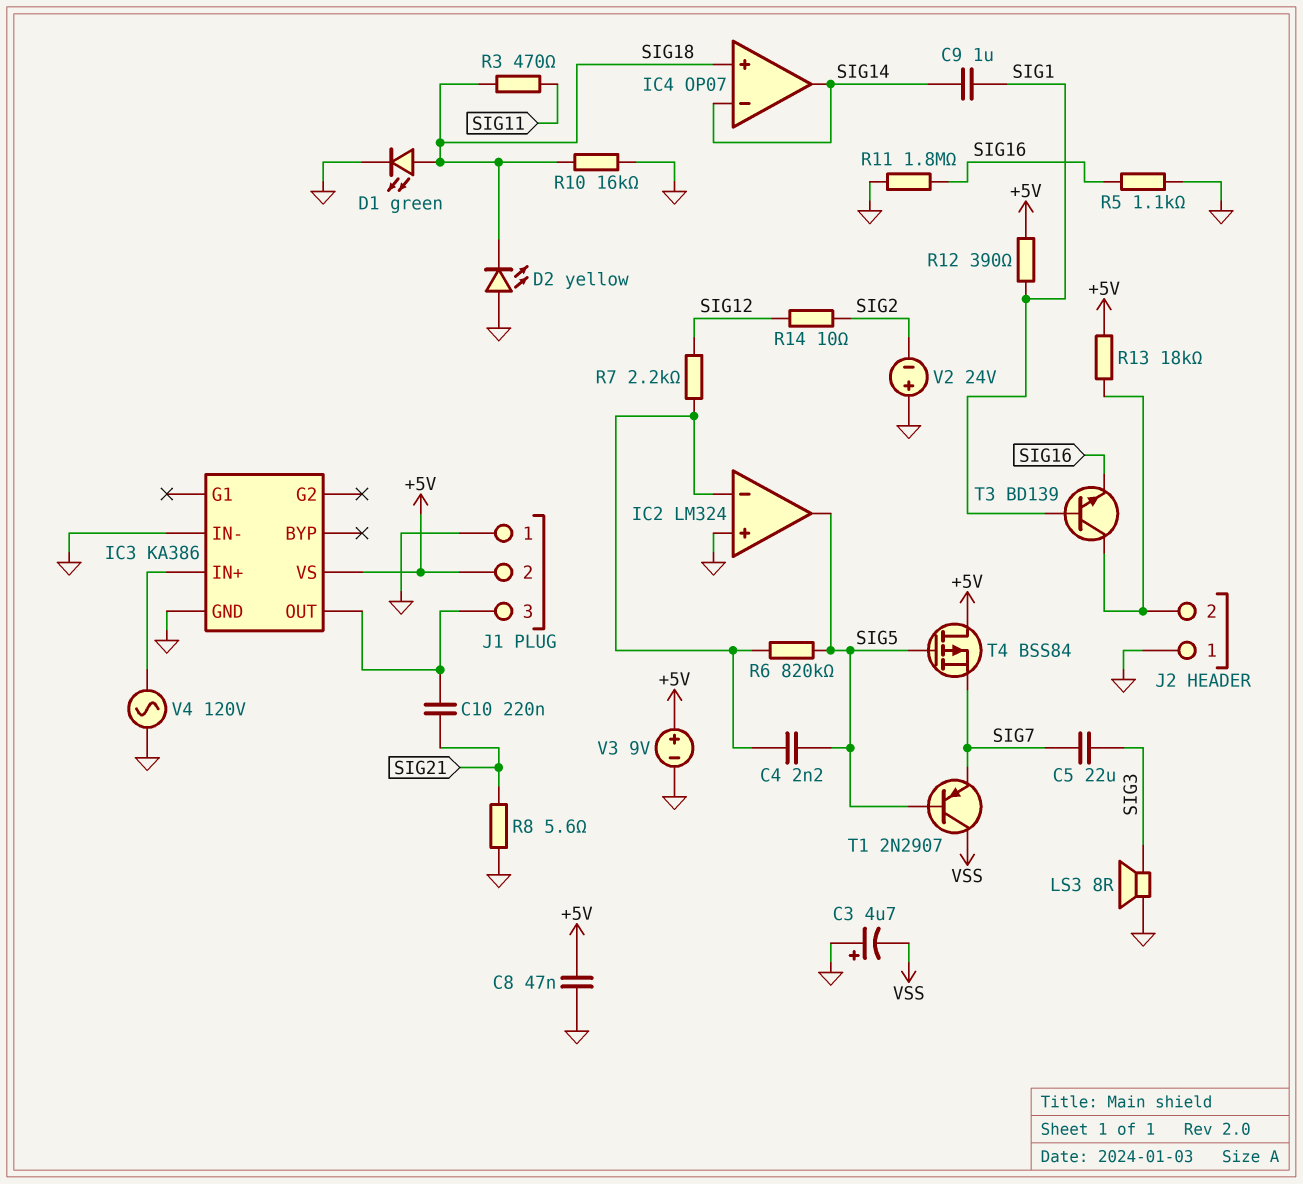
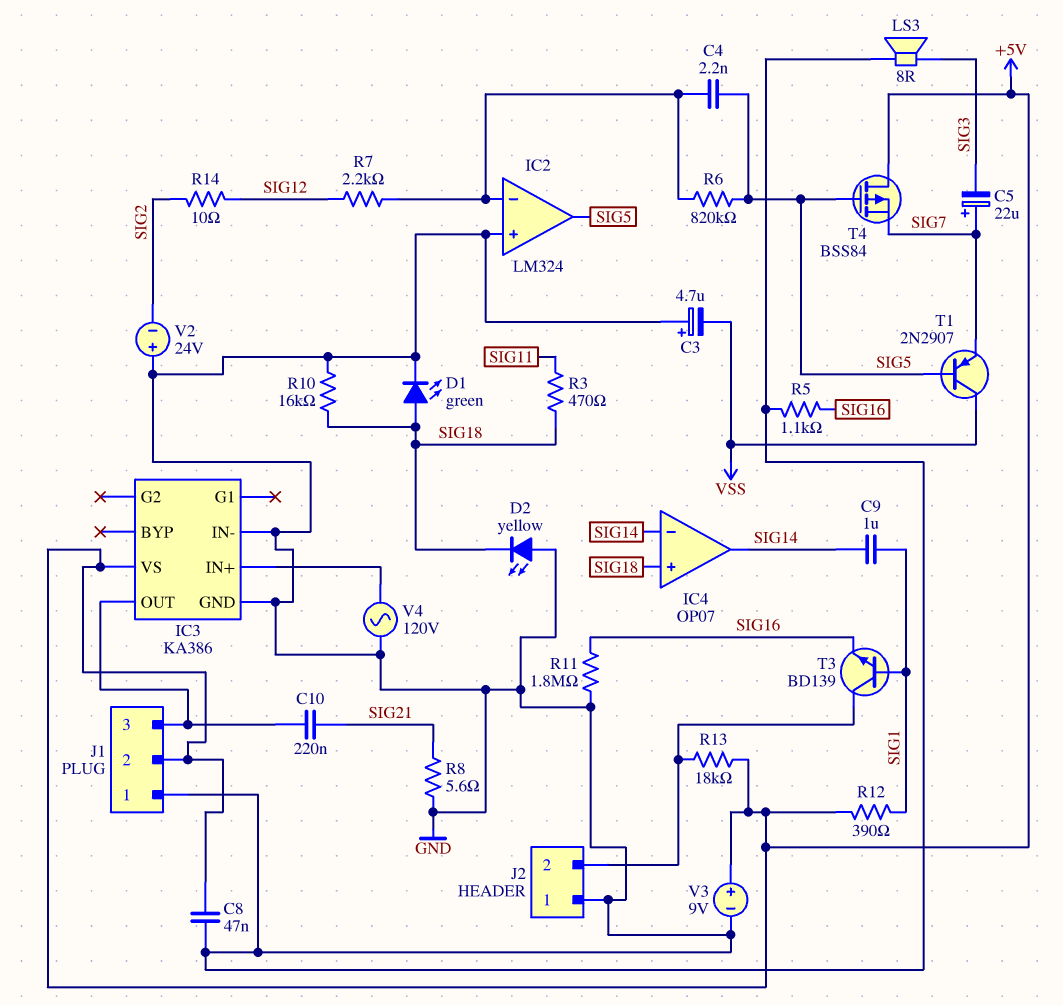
C5: 22uF (SIG3, SIG7) -> 22uF (plus SIG7, minus SIG3)

